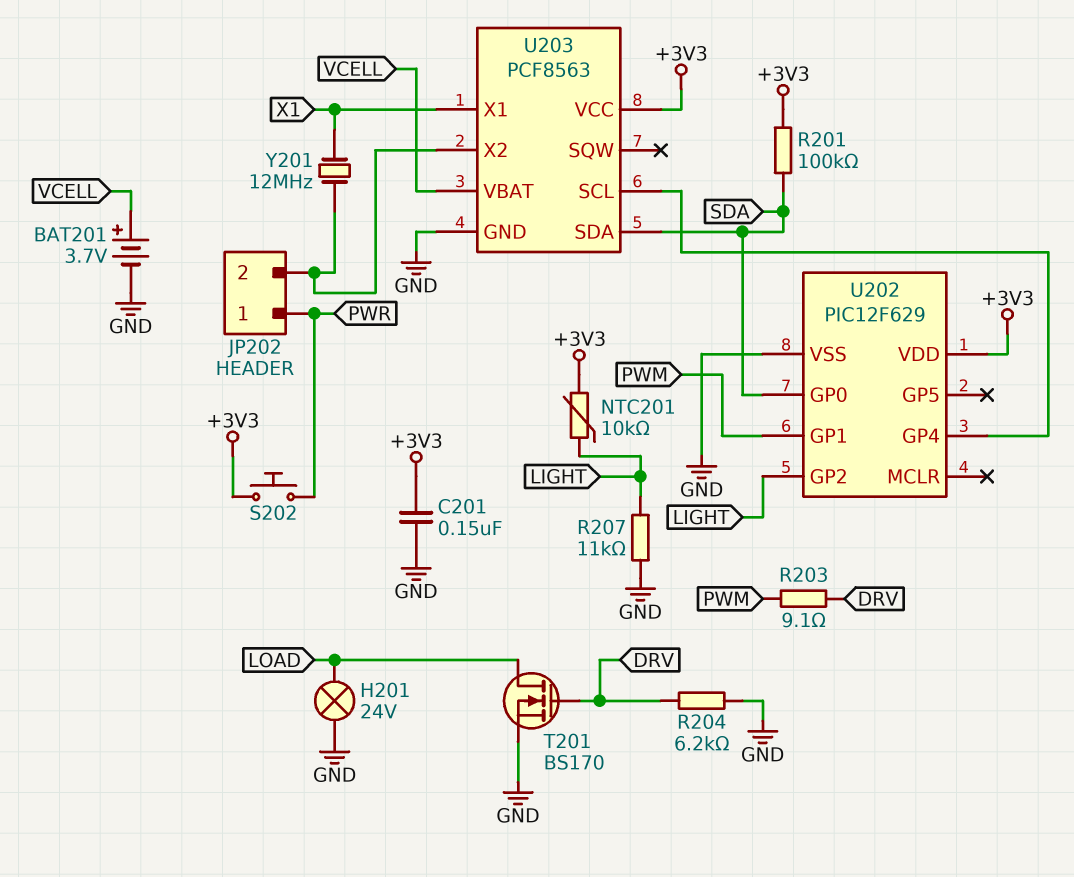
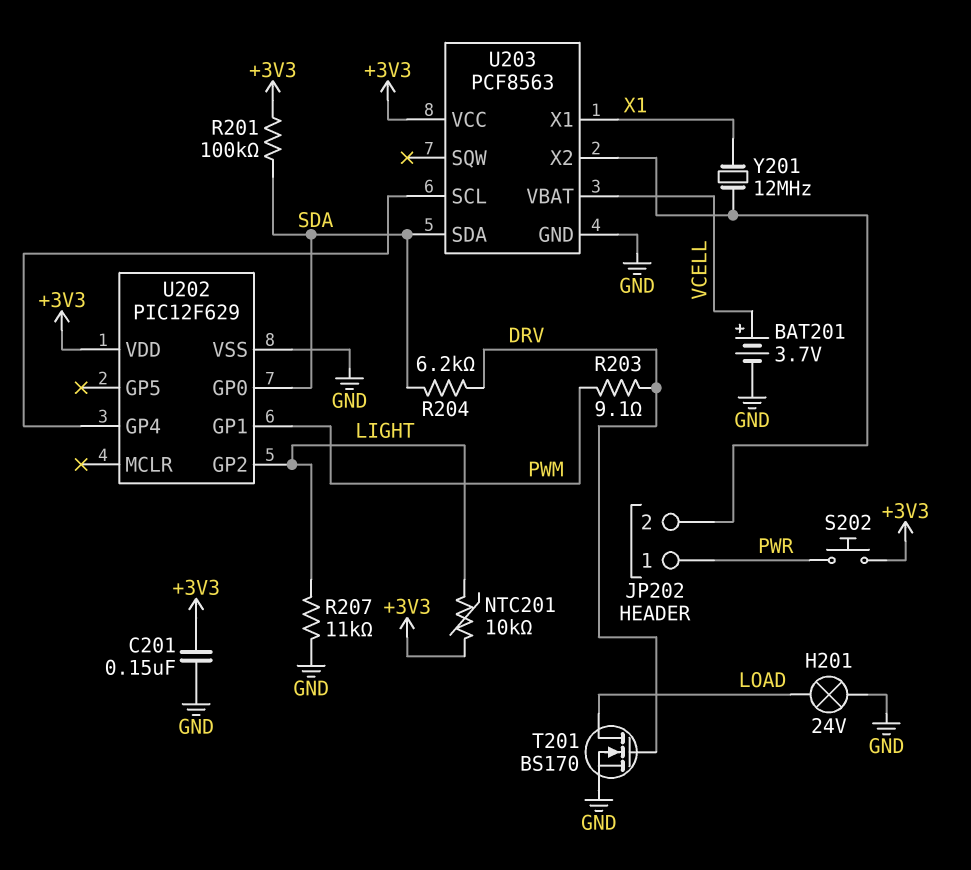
R204: 6.2k (DRV, GND) -> 6.2k (DRV, SDA)

